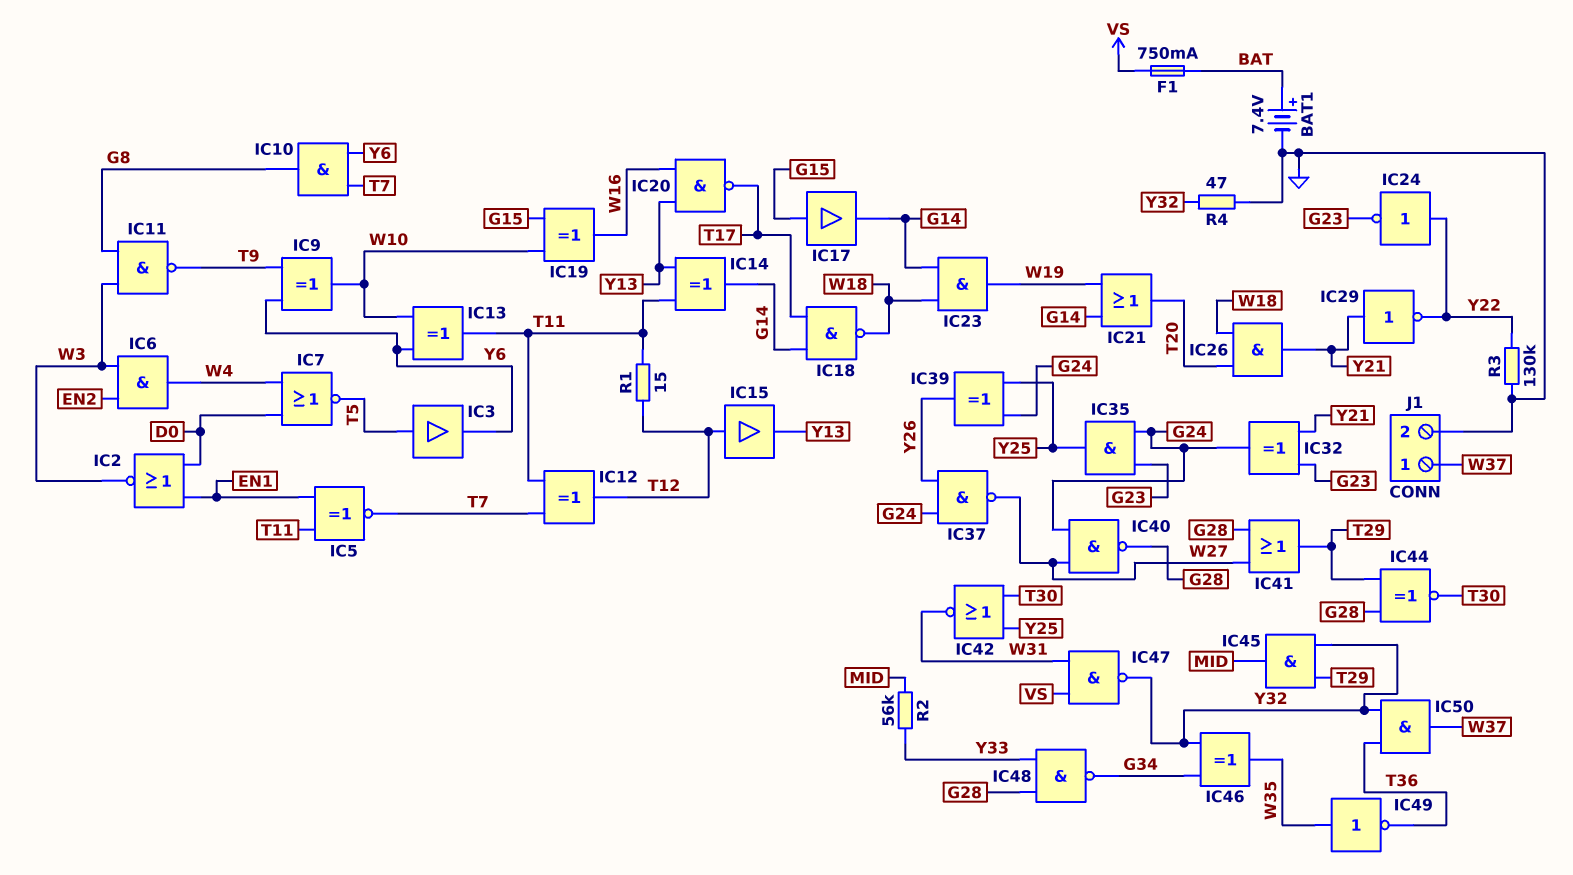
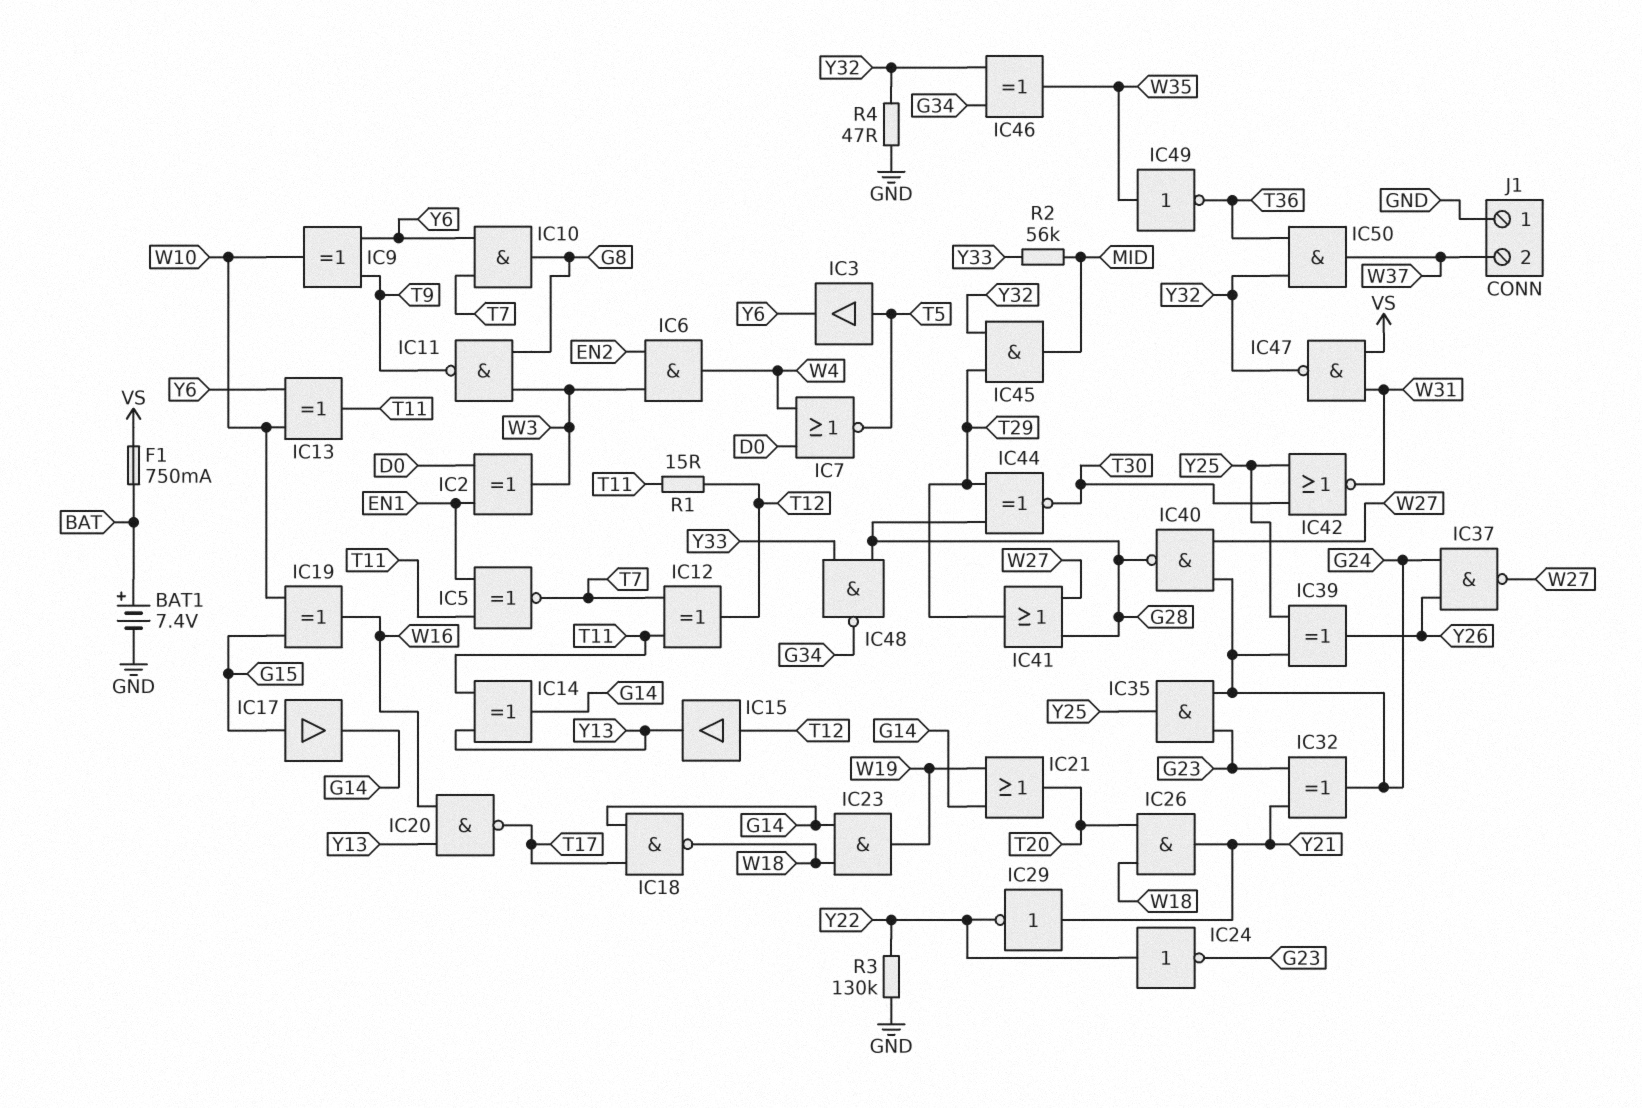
IC2: NOR (in D0, in EN1, out W3) -> XOR (in D0, in EN1, out W3)
J1 pin 1: W37 -> GND
J1 pin 2: GND -> W37

